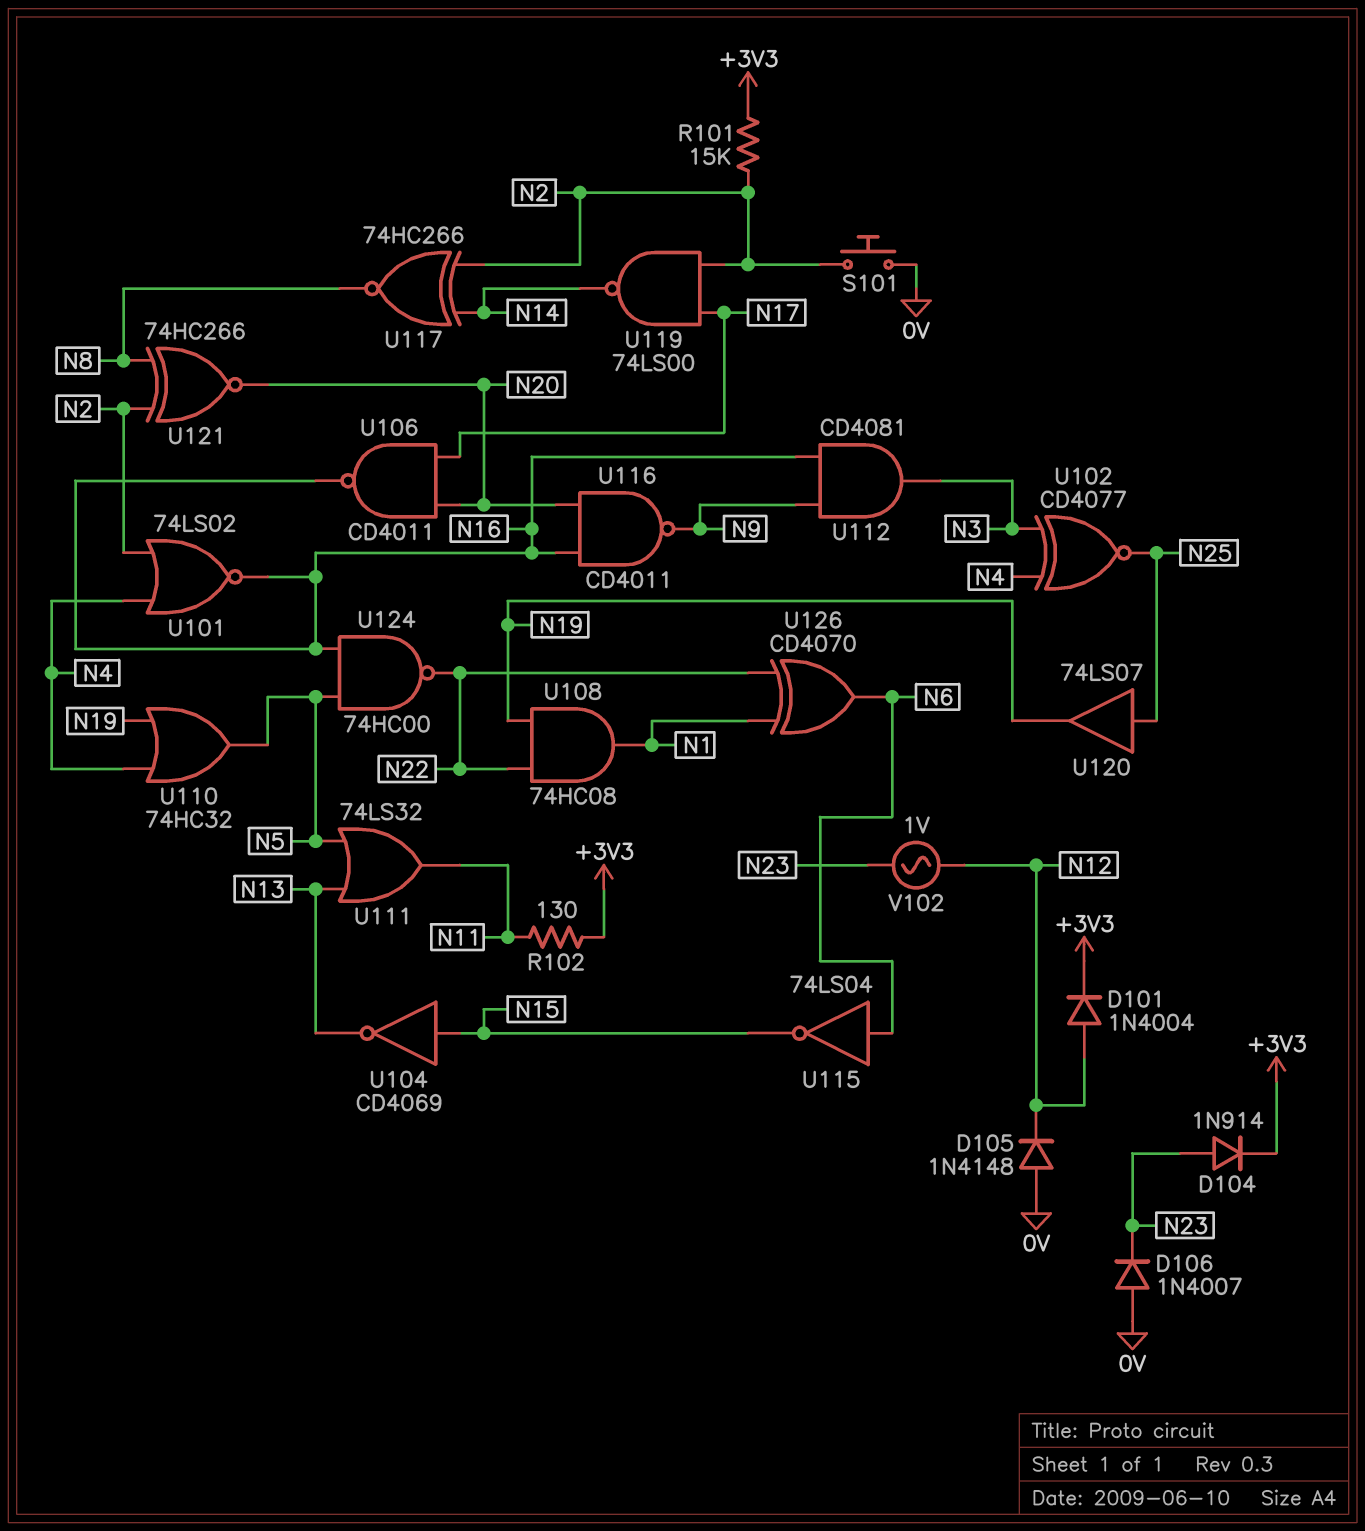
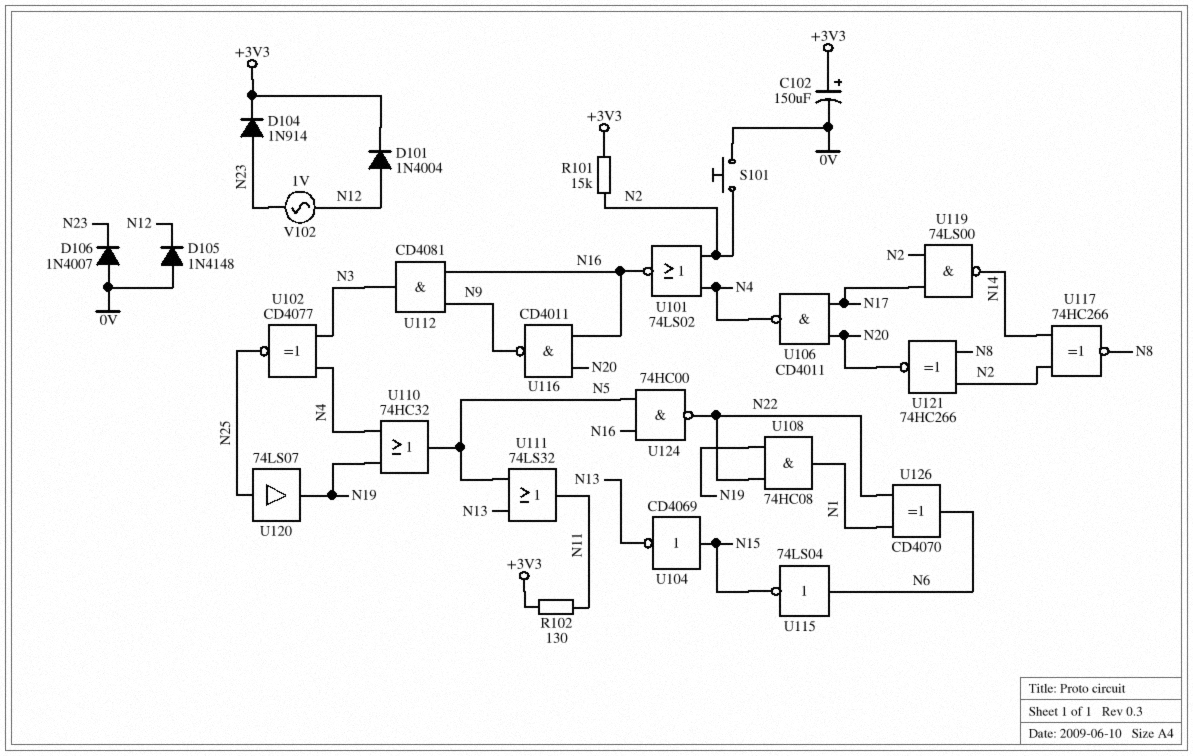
C102: none -> 150uF (plus +3V3, minus 0V)
U106: NAND CD4011 (in N17, in N20, out N16) -> NAND CD4011 (in N17, in N20, out N4)

